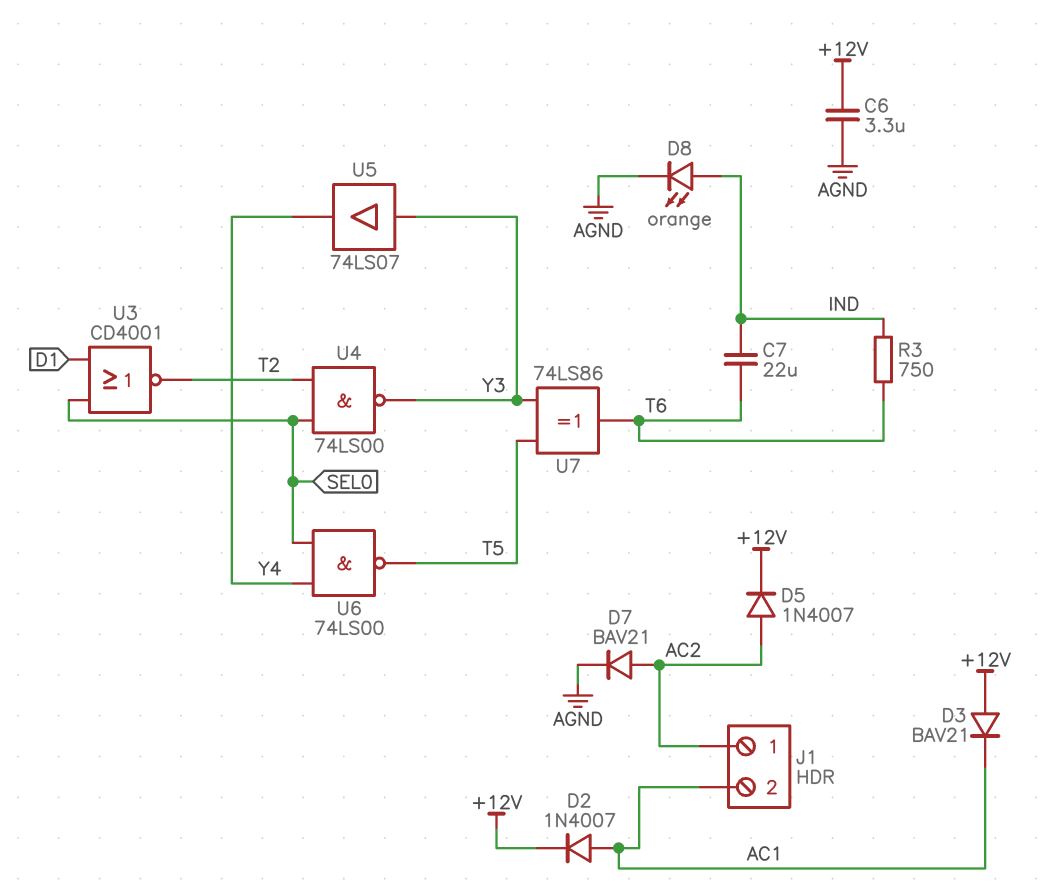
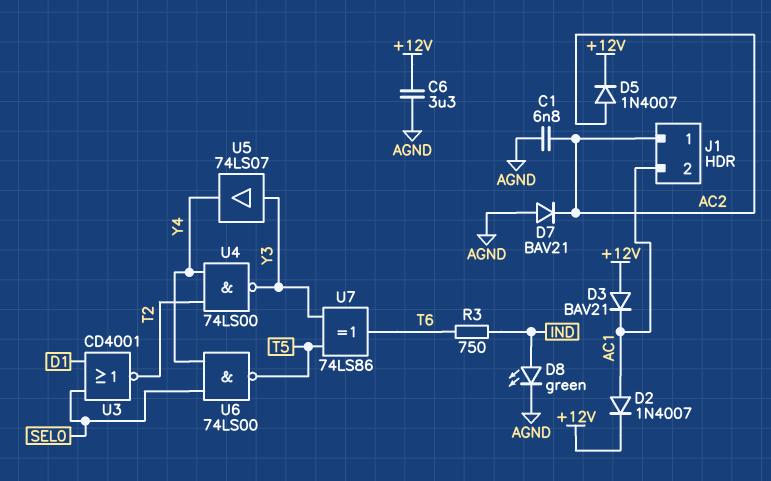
C1: none -> 6.8nF (AC2, AGND)
C7: 22uF (IND, T6) -> none
D7: diode BAV21 (A AC2, K AGND) -> diode BAV21 (A AGND, K AC2)
D8: LED orange (A IND, K AGND) -> LED green (A IND, K AGND)
U4: NAND 74LS00 (in SEL0, in T2, out Y3) -> NAND 74LS00 (in T2, in Y4, out Y3)

